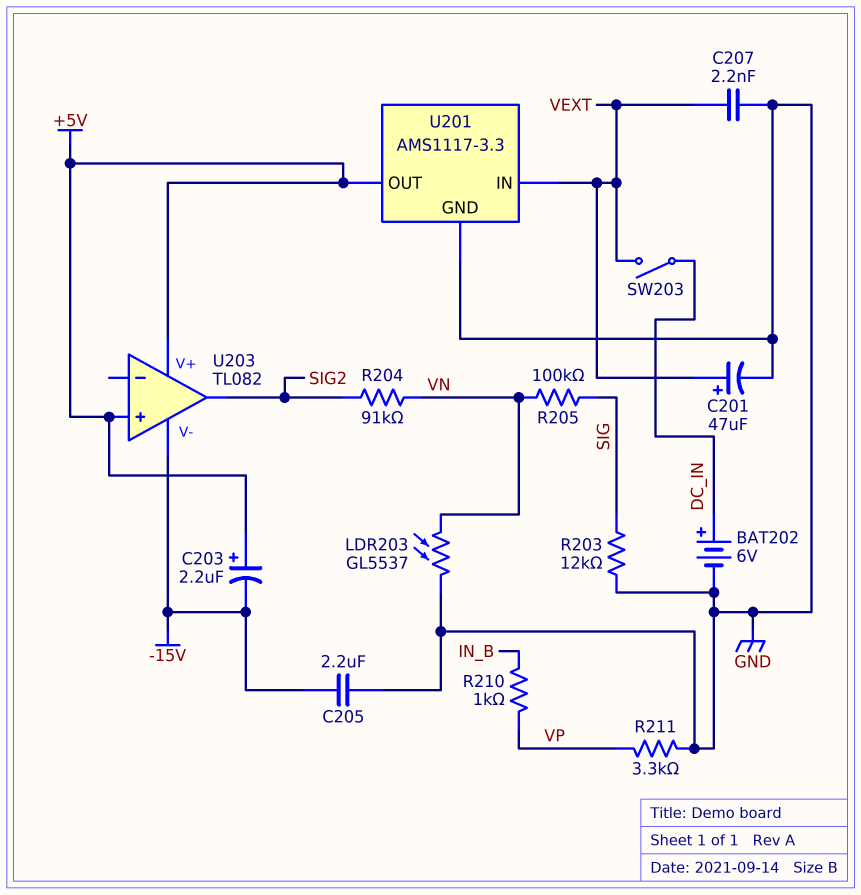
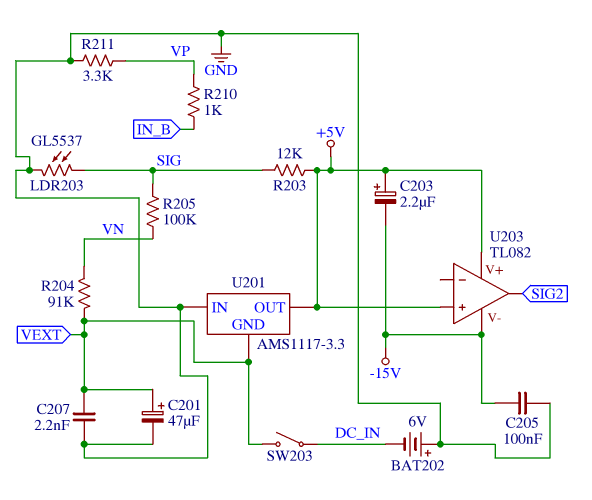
BAT202: 6V (plus DC_IN, minus GND) -> 6V (plus GND, minus DC_IN)
C205: 2.2uF (-15V, GND) -> 100nF (-15V, GND)
LDR203: GL5537 (GND, VN) -> GL5537 (GND, SIG)
R203: 12k (GND, SIG) -> 12k (+5V, SIG)
R204: 91k (SIG2, VN) -> 91k (VEXT, VN)
U201 pin GND: GND -> VEXT
U201 pin IN: VEXT -> GND

